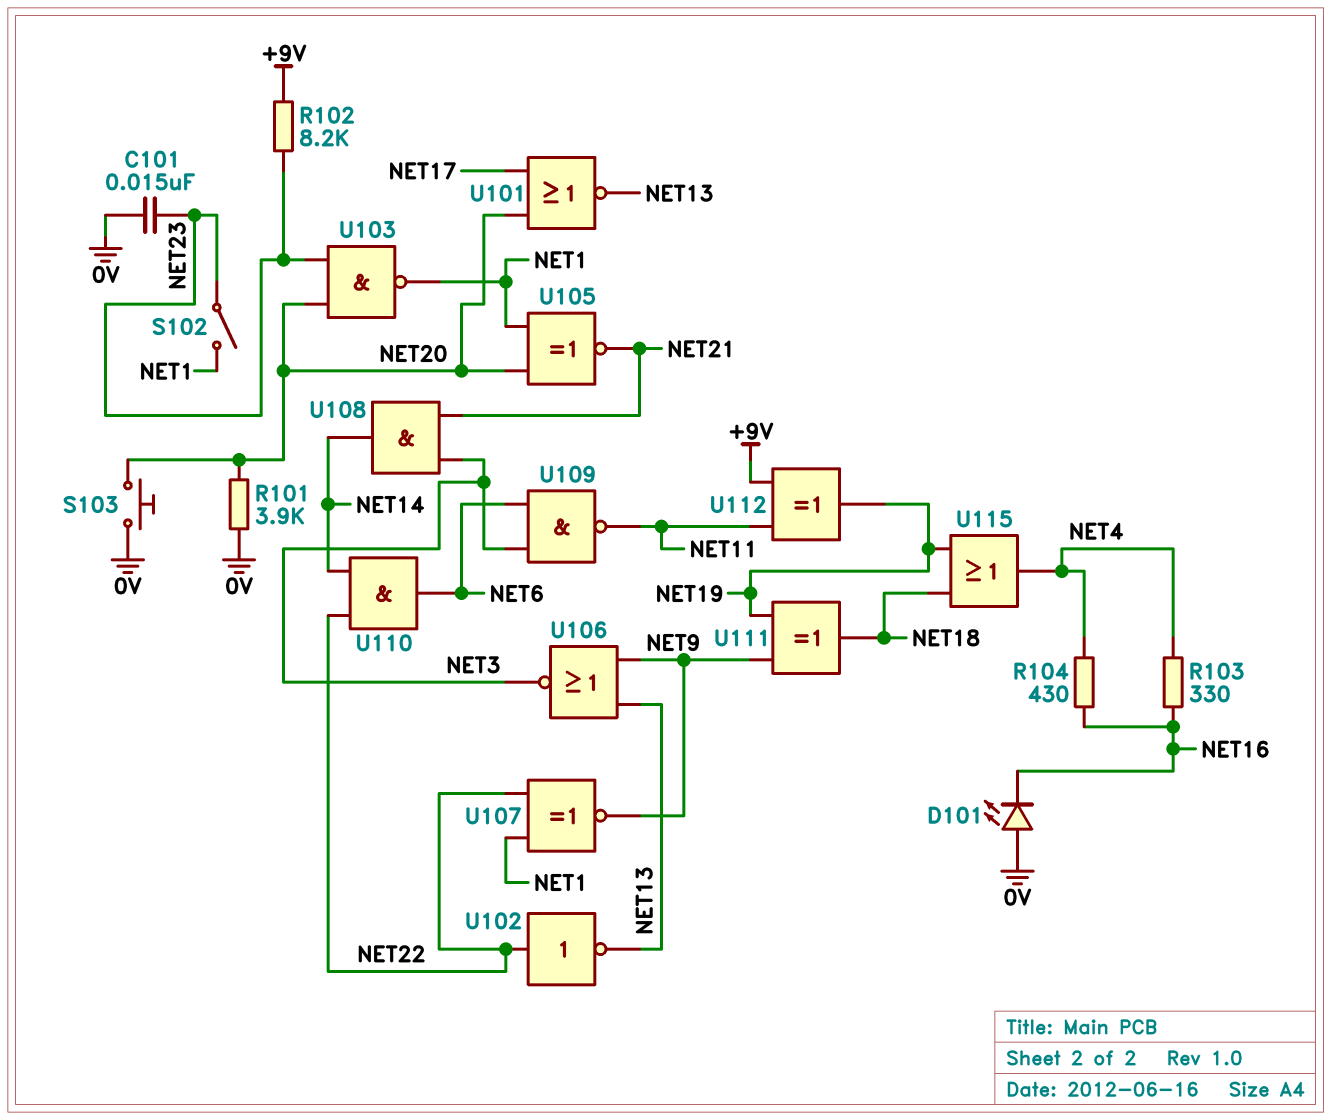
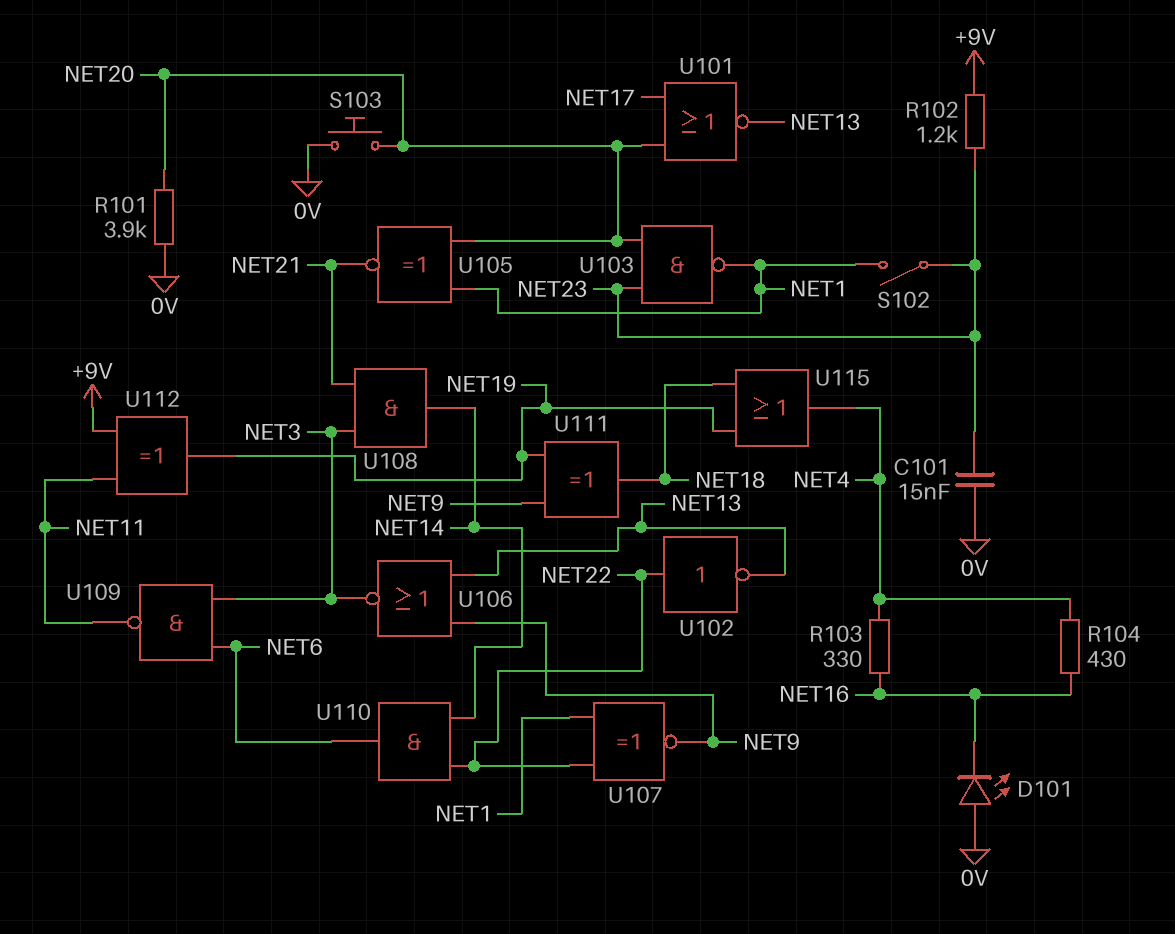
R102: 8.2k (+9V, NET23) -> 1.2k (+9V, NET23)

